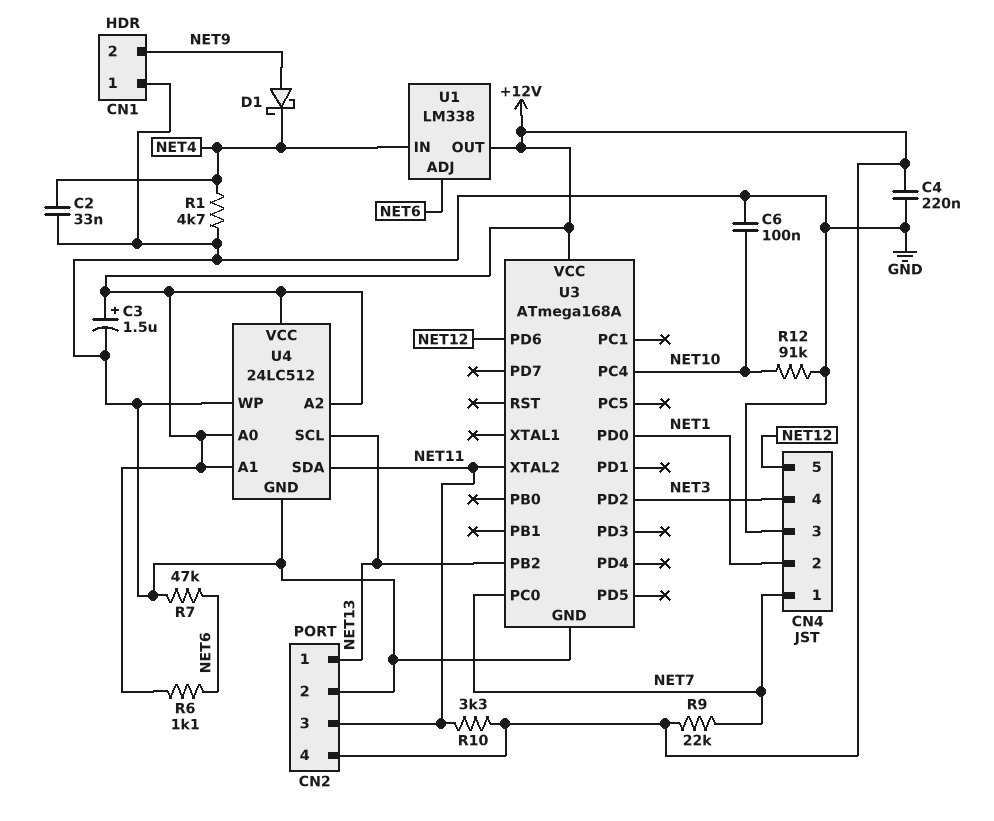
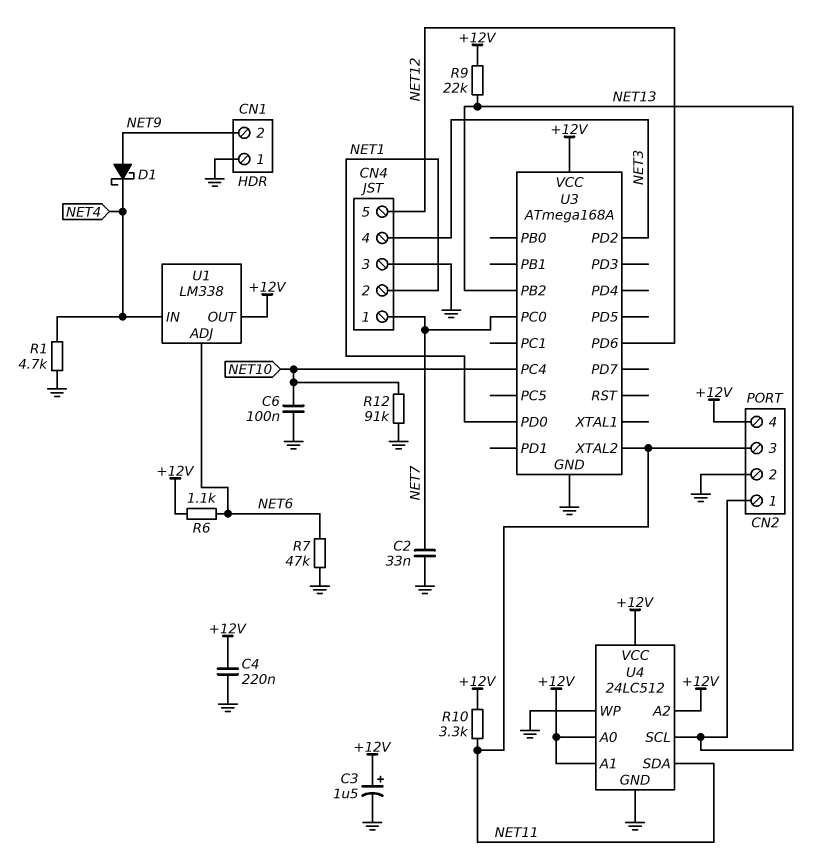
C2: 33nF (GND, NET4) -> 33nF (GND, NET7)
R9: 22k (+12V, NET7) -> 22k (+12V, NET13)

